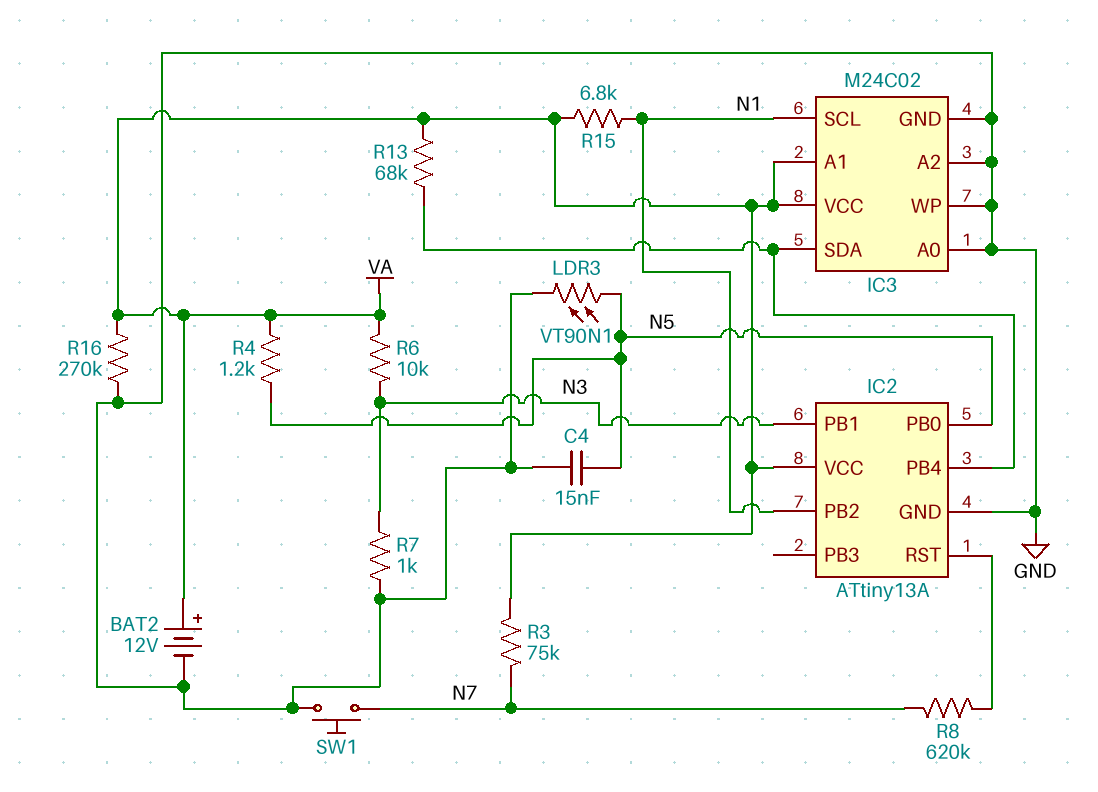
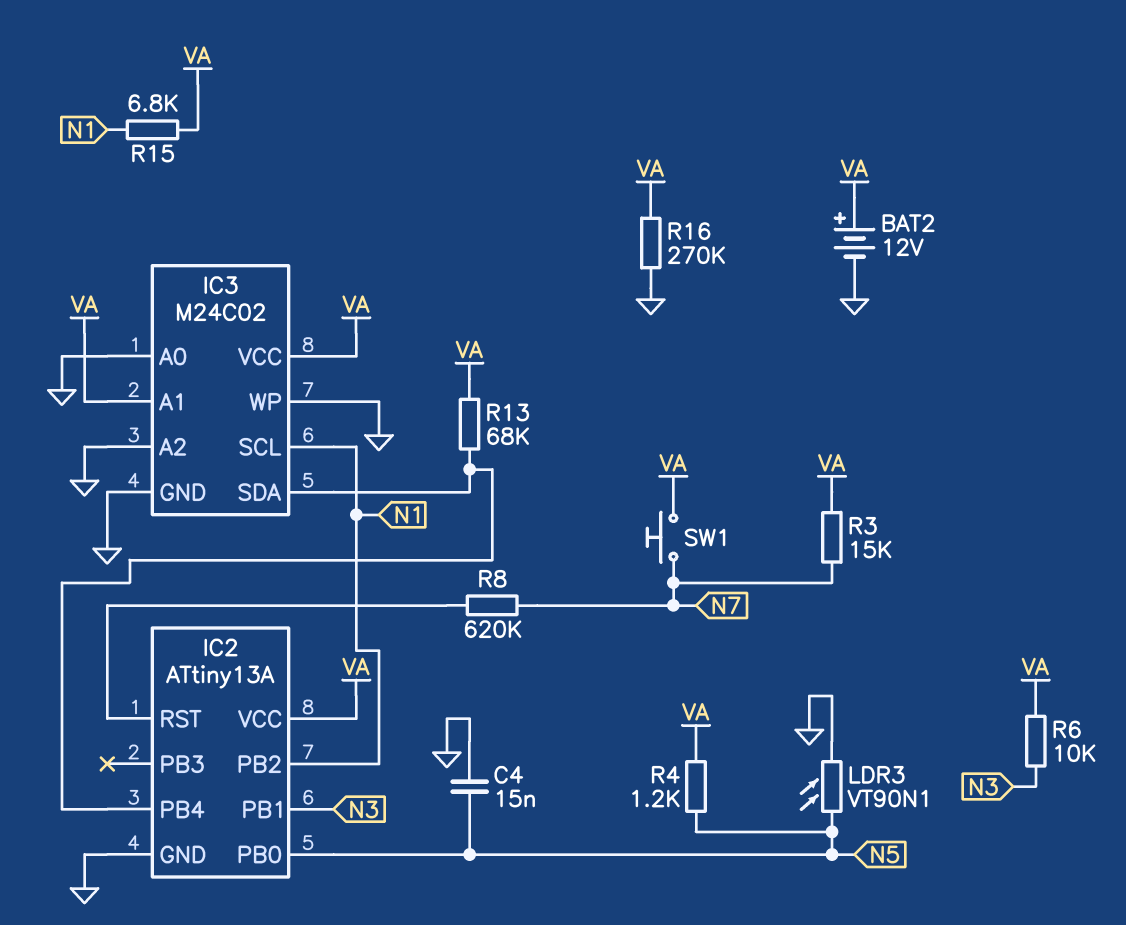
R3: 75k (N7, VA) -> 15k (N7, VA)
R7: 1k (GND, N3) -> none
SW1: button (GND, N7) -> button (N7, VA)

